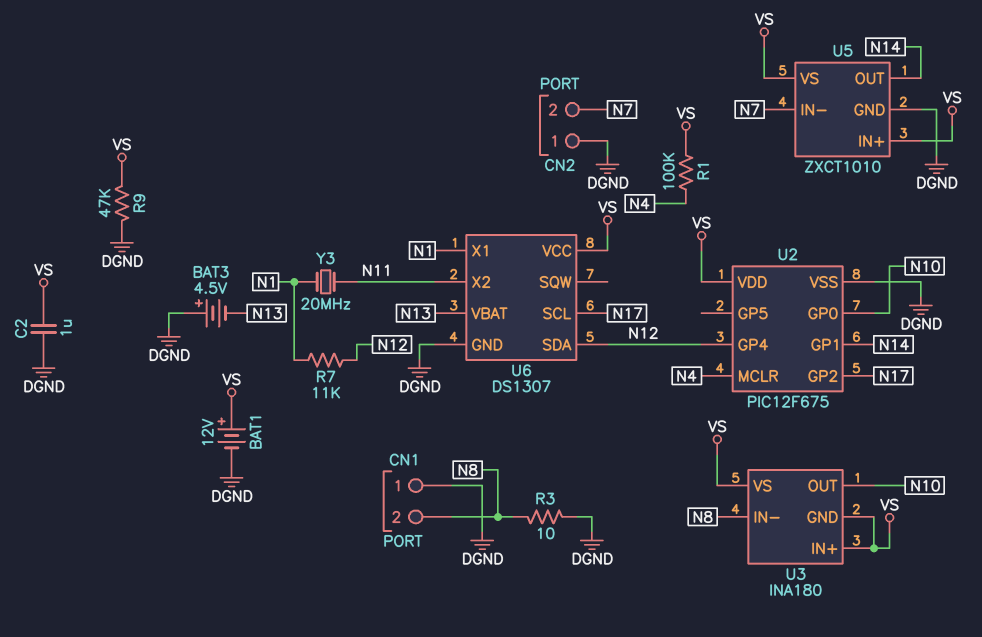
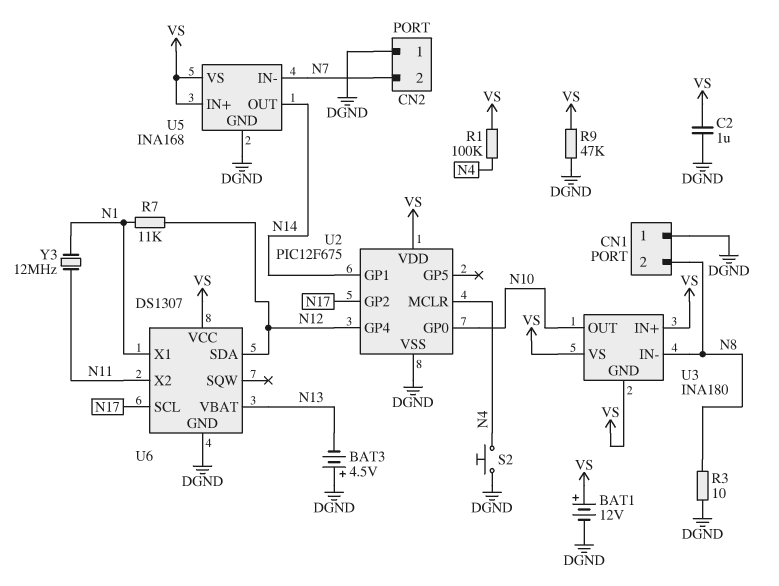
S2: none -> button (DGND, N4)
U5: ZXCT1010 -> INA168
Y3: 20MHz (N1, N11) -> 12MHz (N1, N11)

